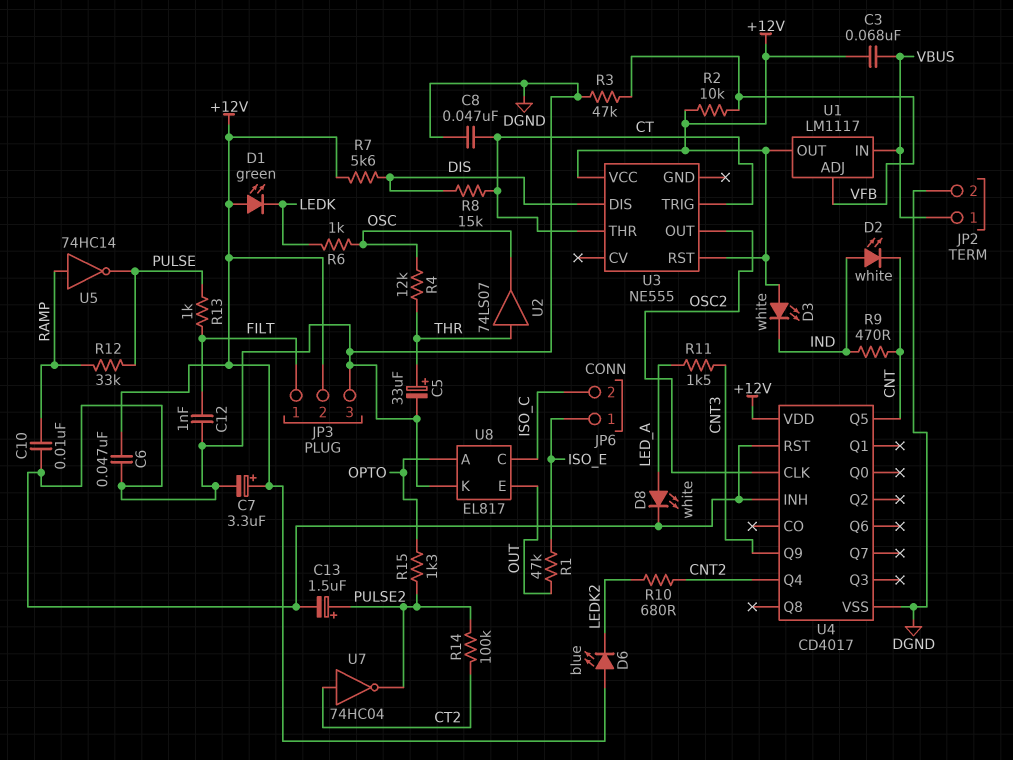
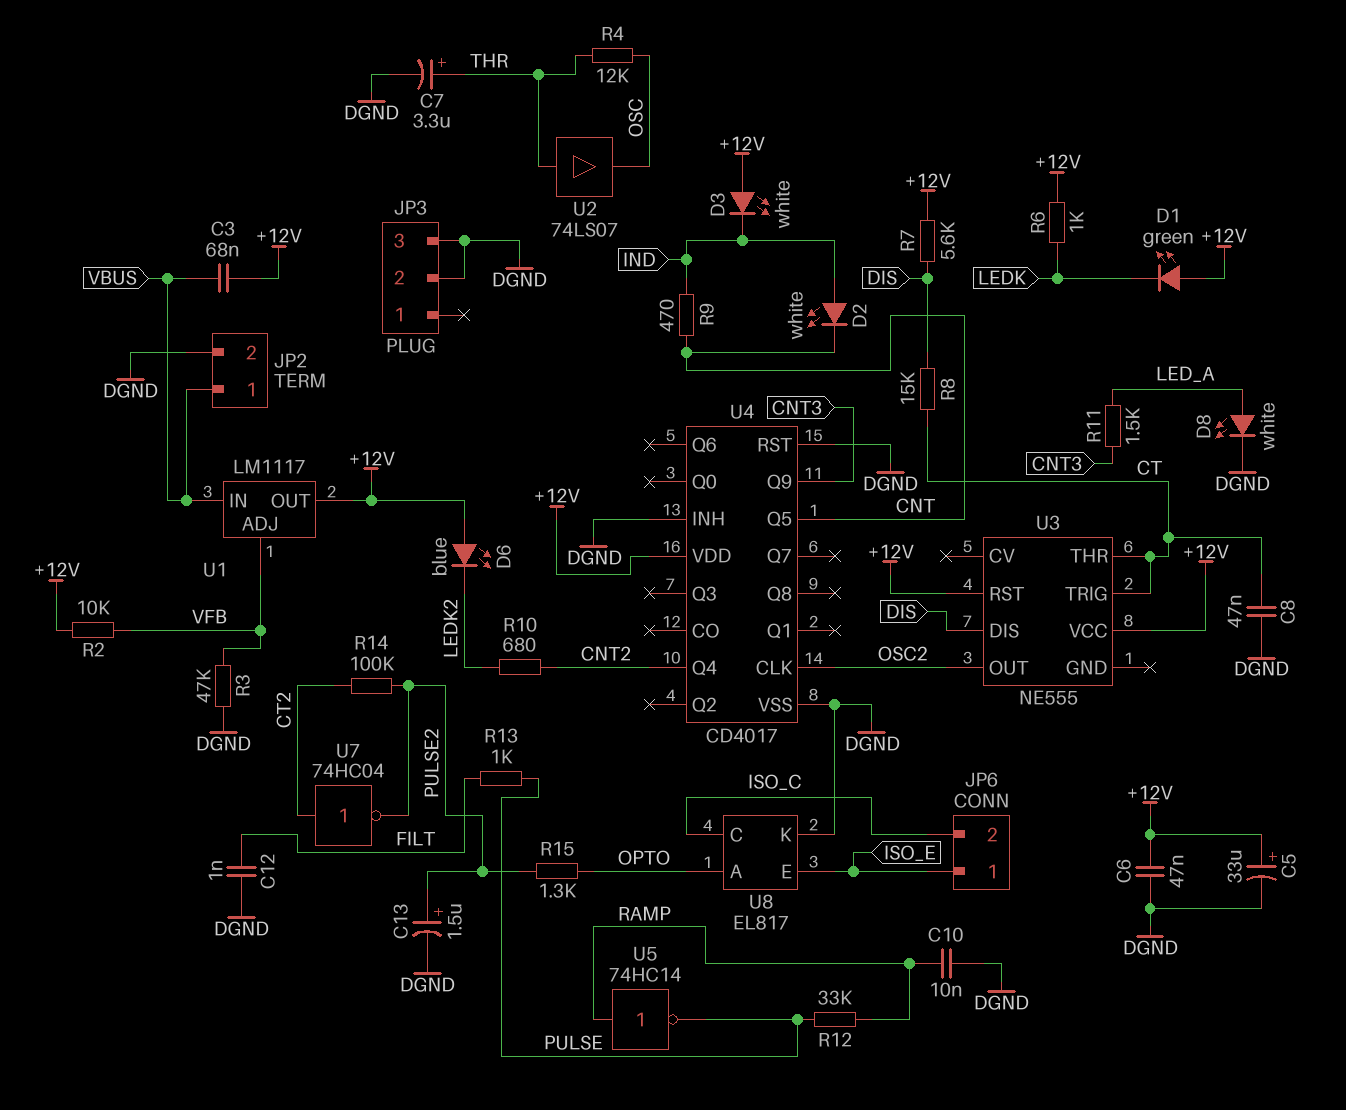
C5: 33uF (plus THR, minus DGND) -> 33uF (plus +12V, minus DGND)
C7: 3.3uF (plus +12V, minus DGND) -> 3.3uF (plus THR, minus DGND)
JP3 pin 1: FILT -> none
JP3 pin 2: +12V -> DGND
R1: 47k (ISO_E, OUT) -> none
R6: 1k (LEDK, OSC) -> 1k (+12V, LEDK)
U8 pin E: OUT -> ISO_E

